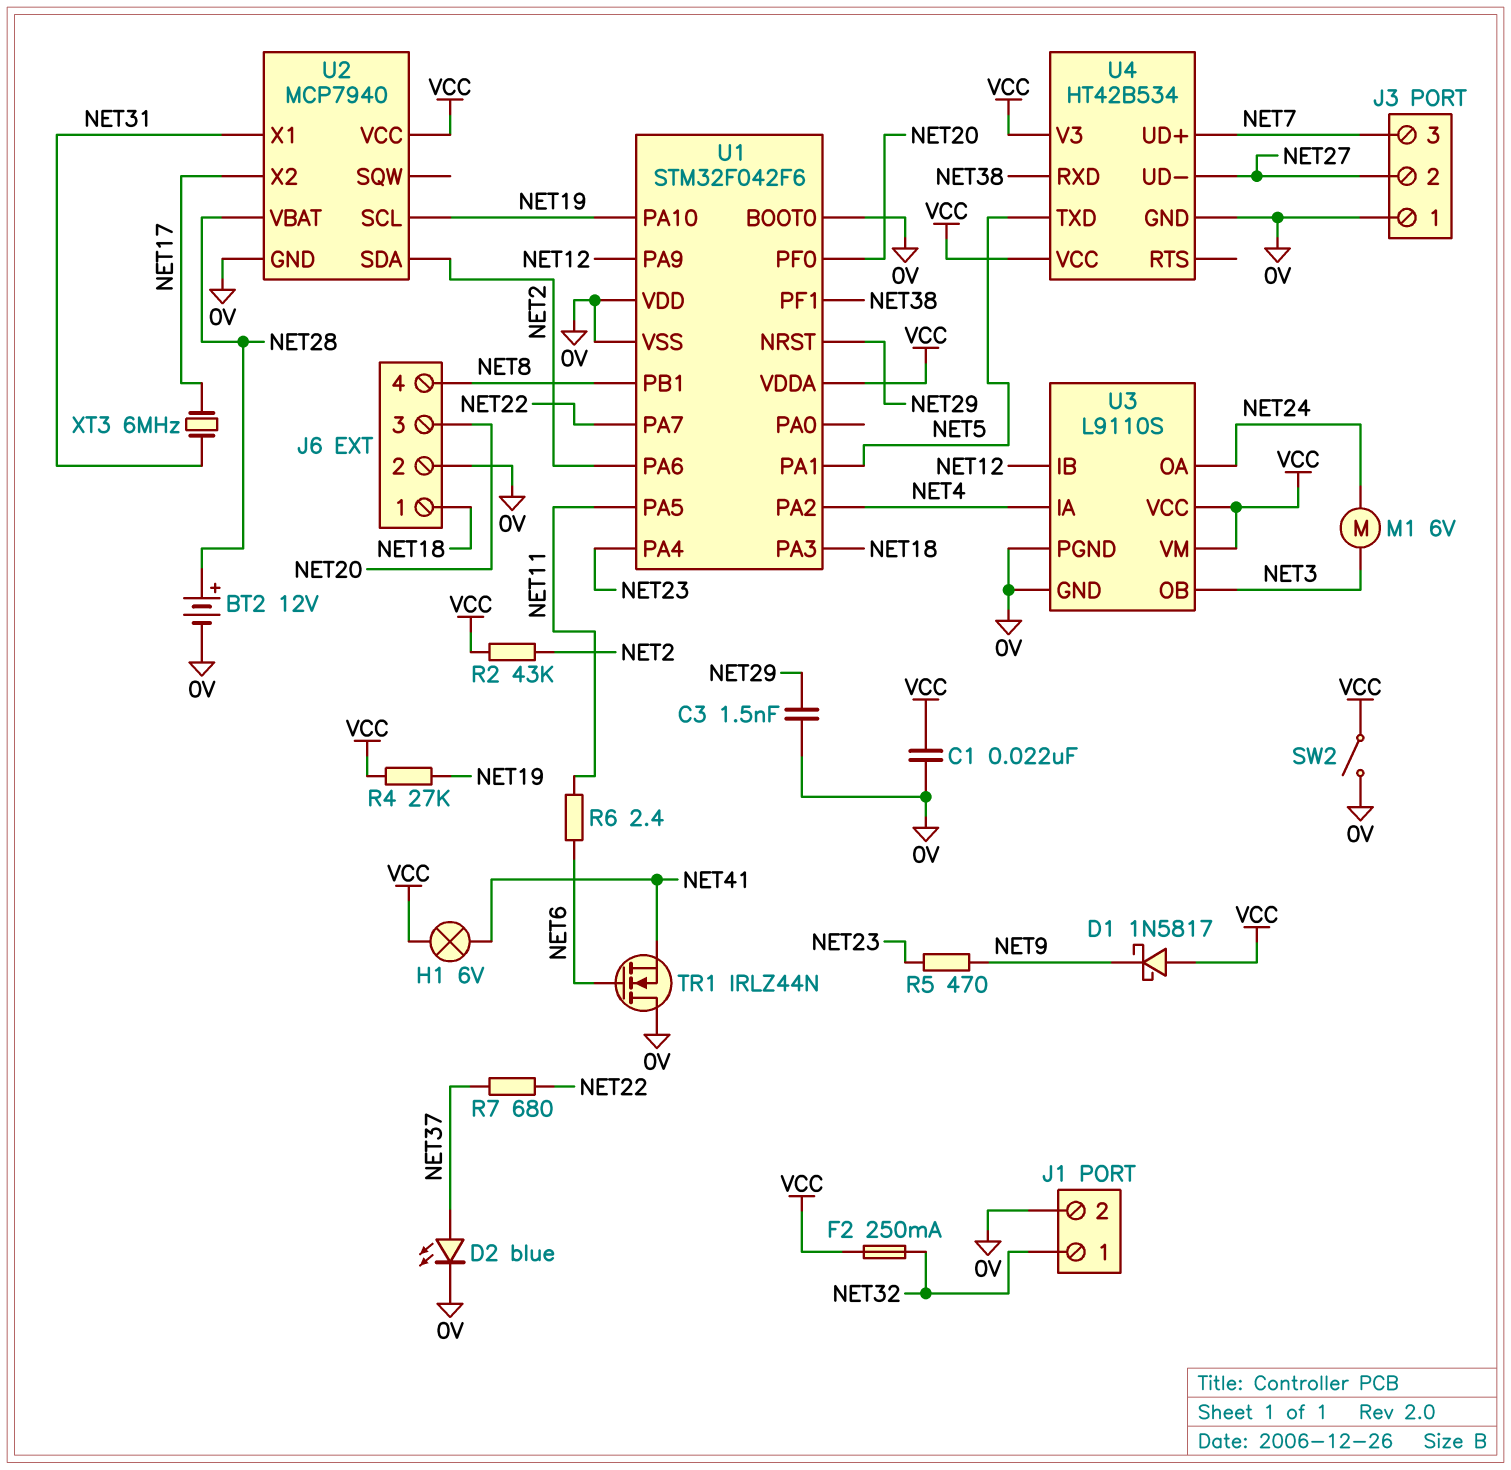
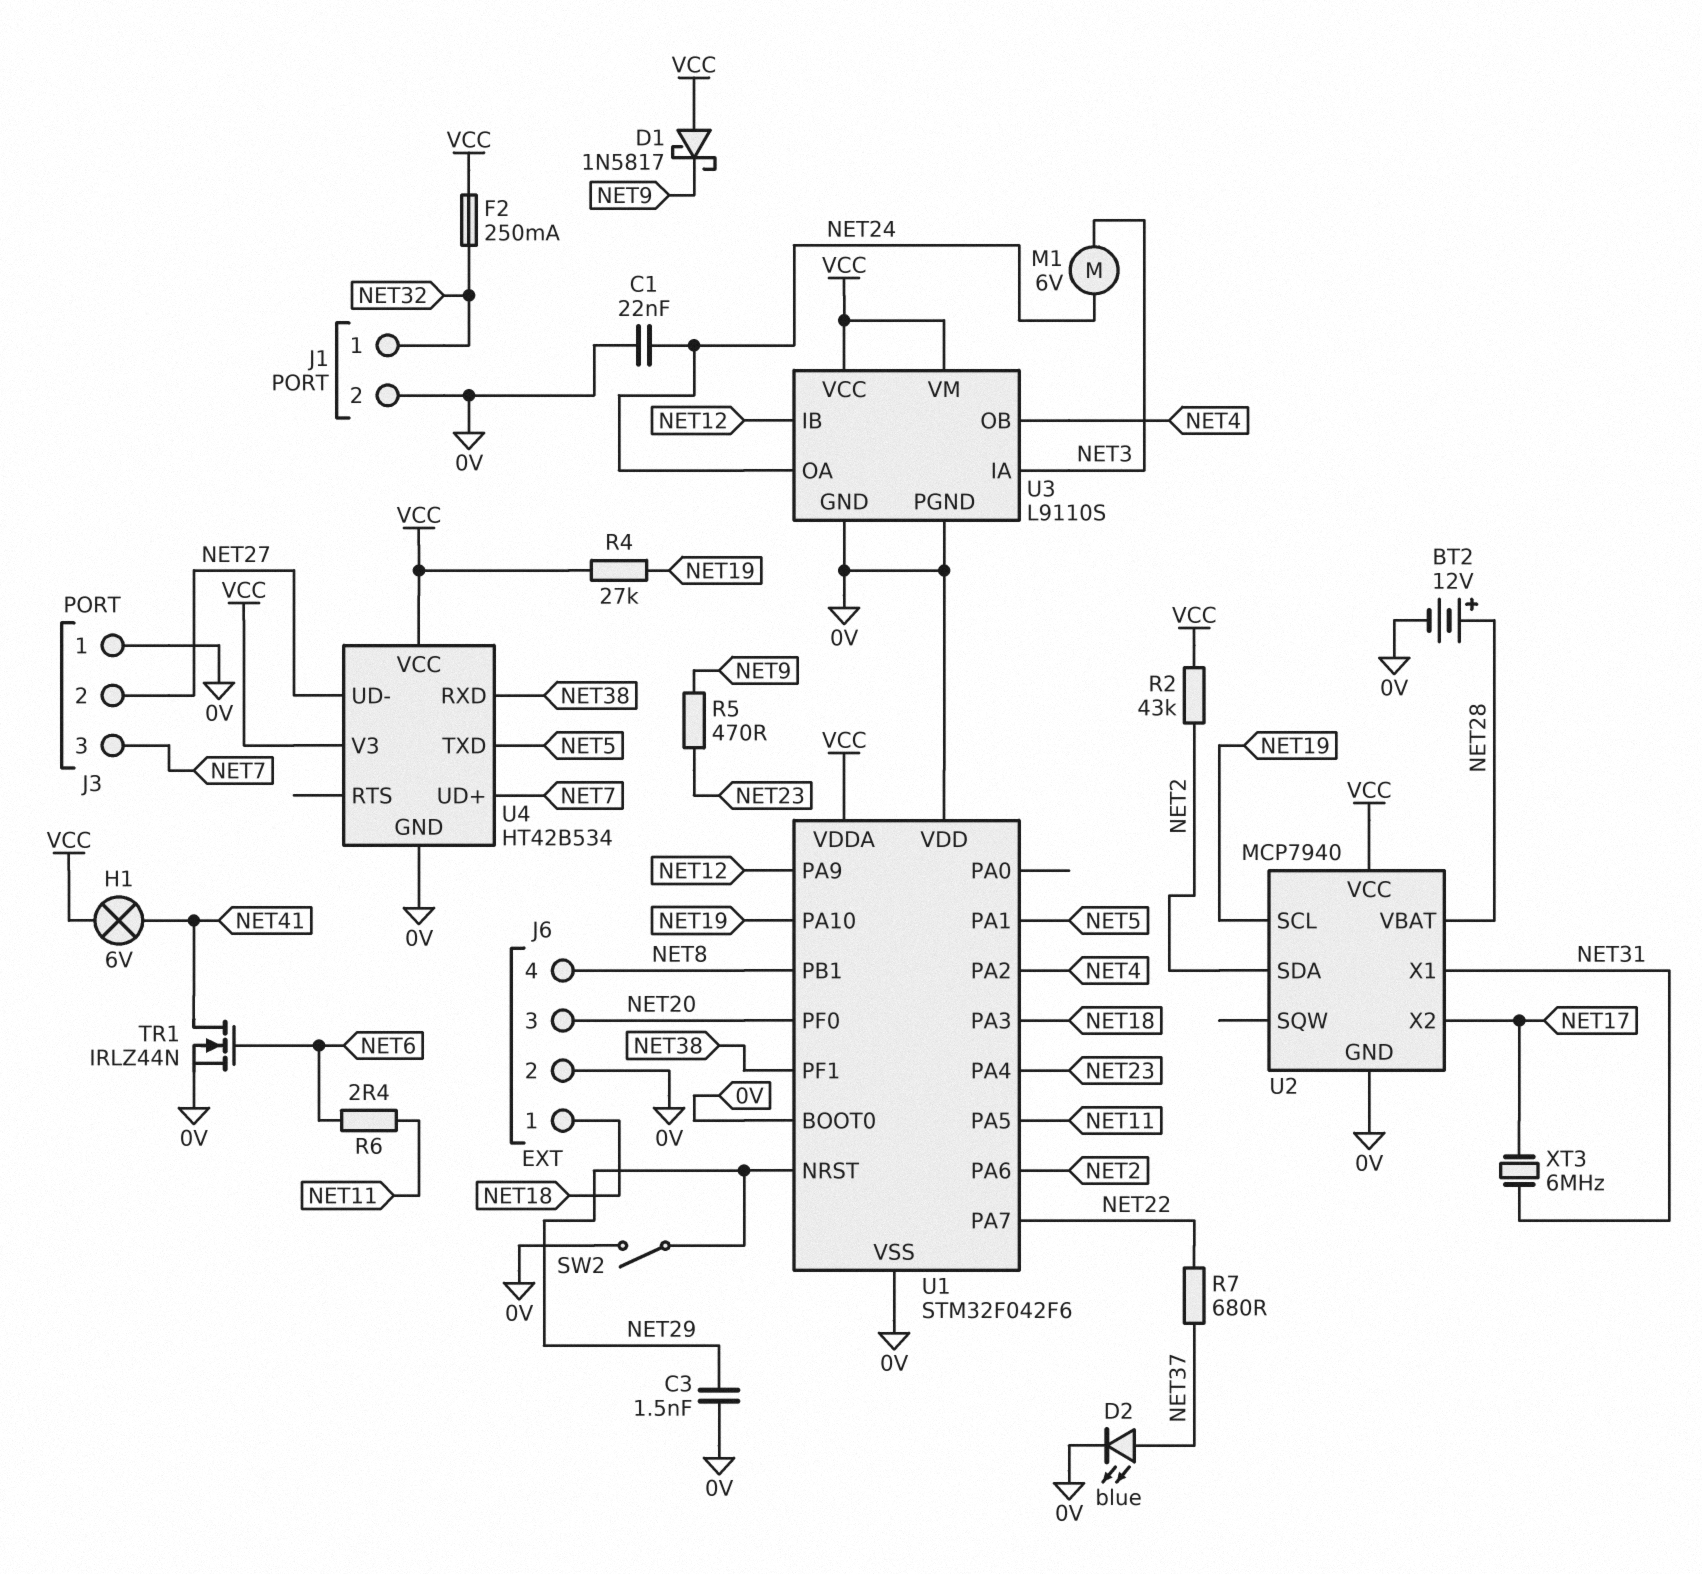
C1: 22nF (0V, VCC) -> 22nF (0V, NET24)
SW2: switch (0V, VCC) -> switch (0V, NET29)
TR1: NMOS IRLZ44N (G NET6, D 0V, S NET41) -> NMOS IRLZ44N (G NET6, D NET41, S 0V)
U3 pin IA: NET4 -> NET3
U3 pin OB: NET3 -> NET4

